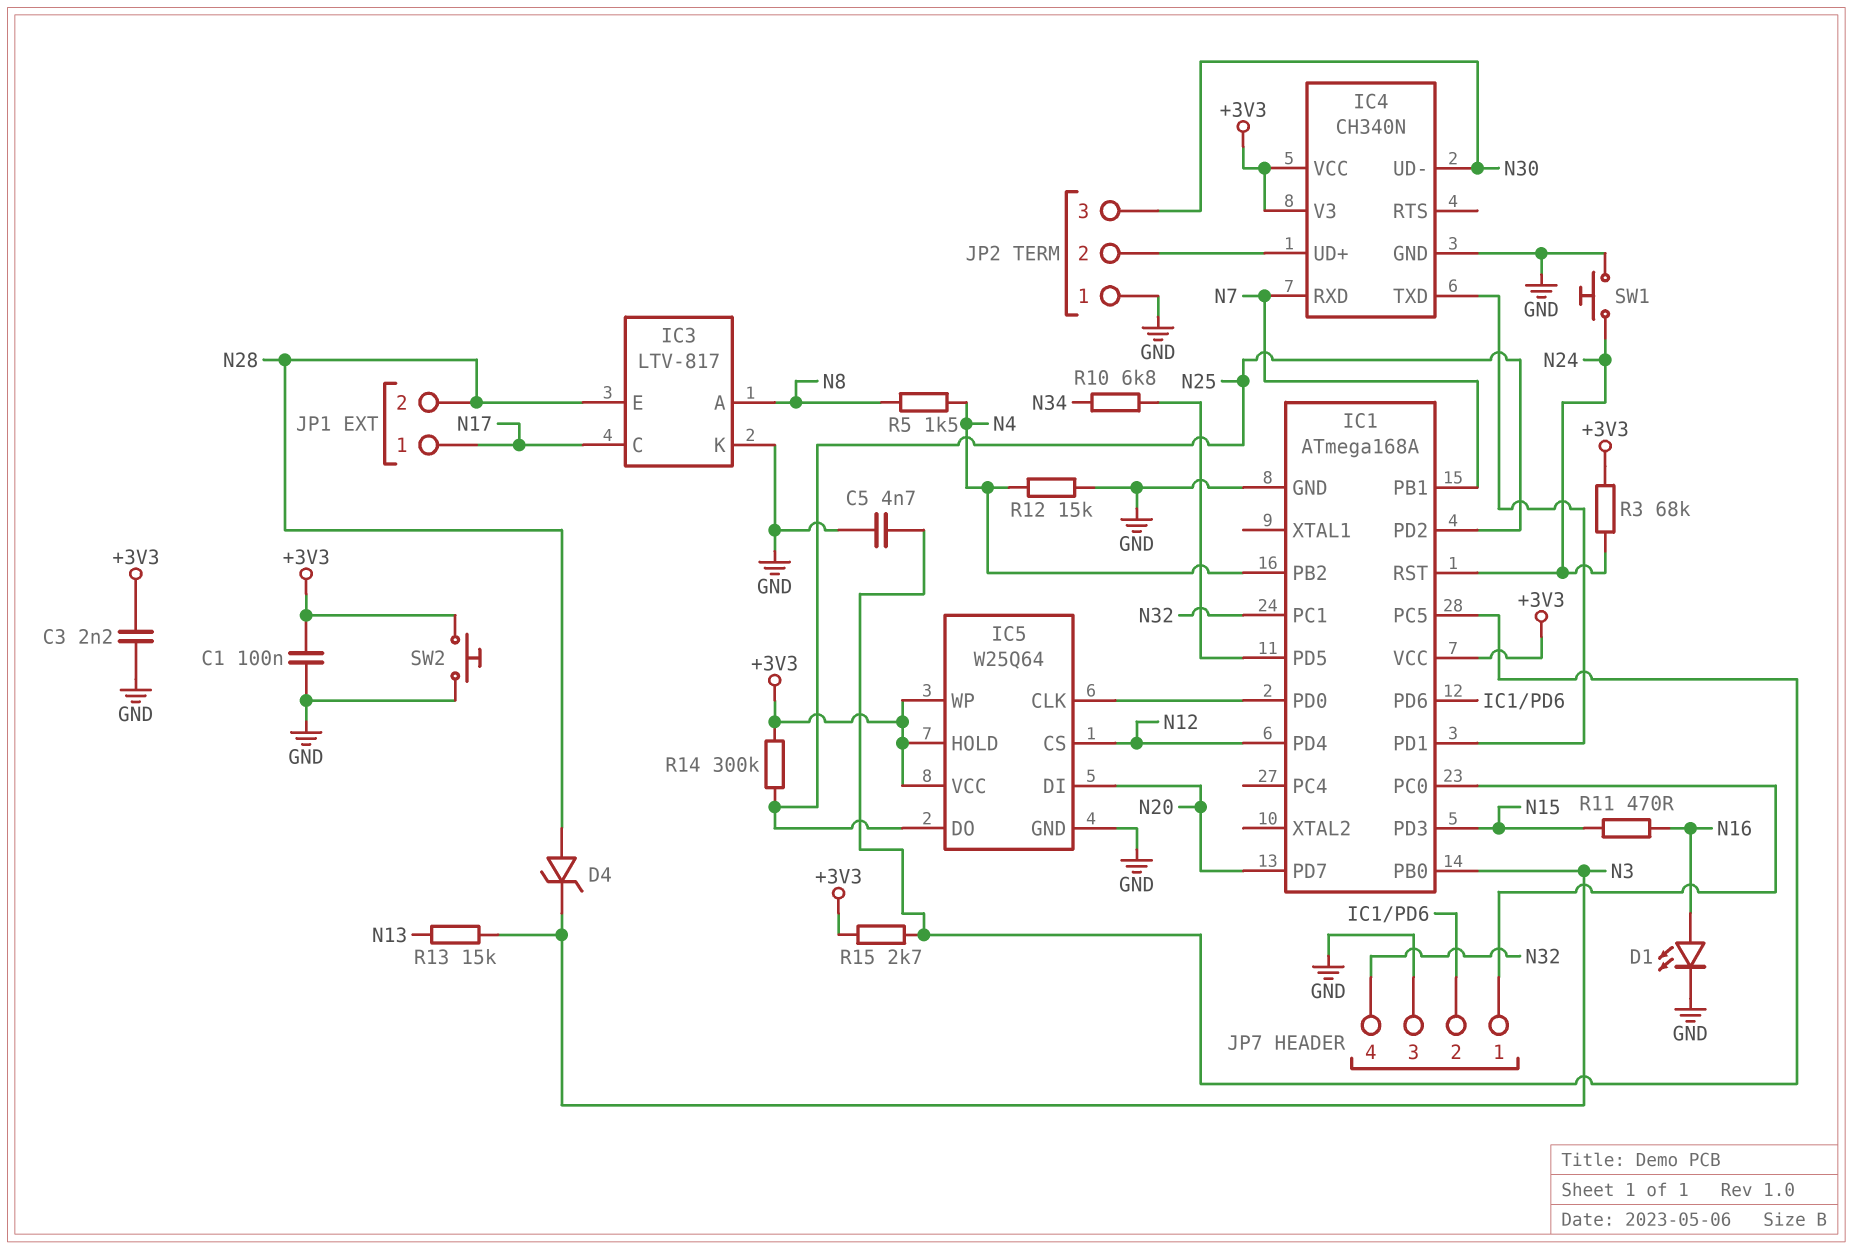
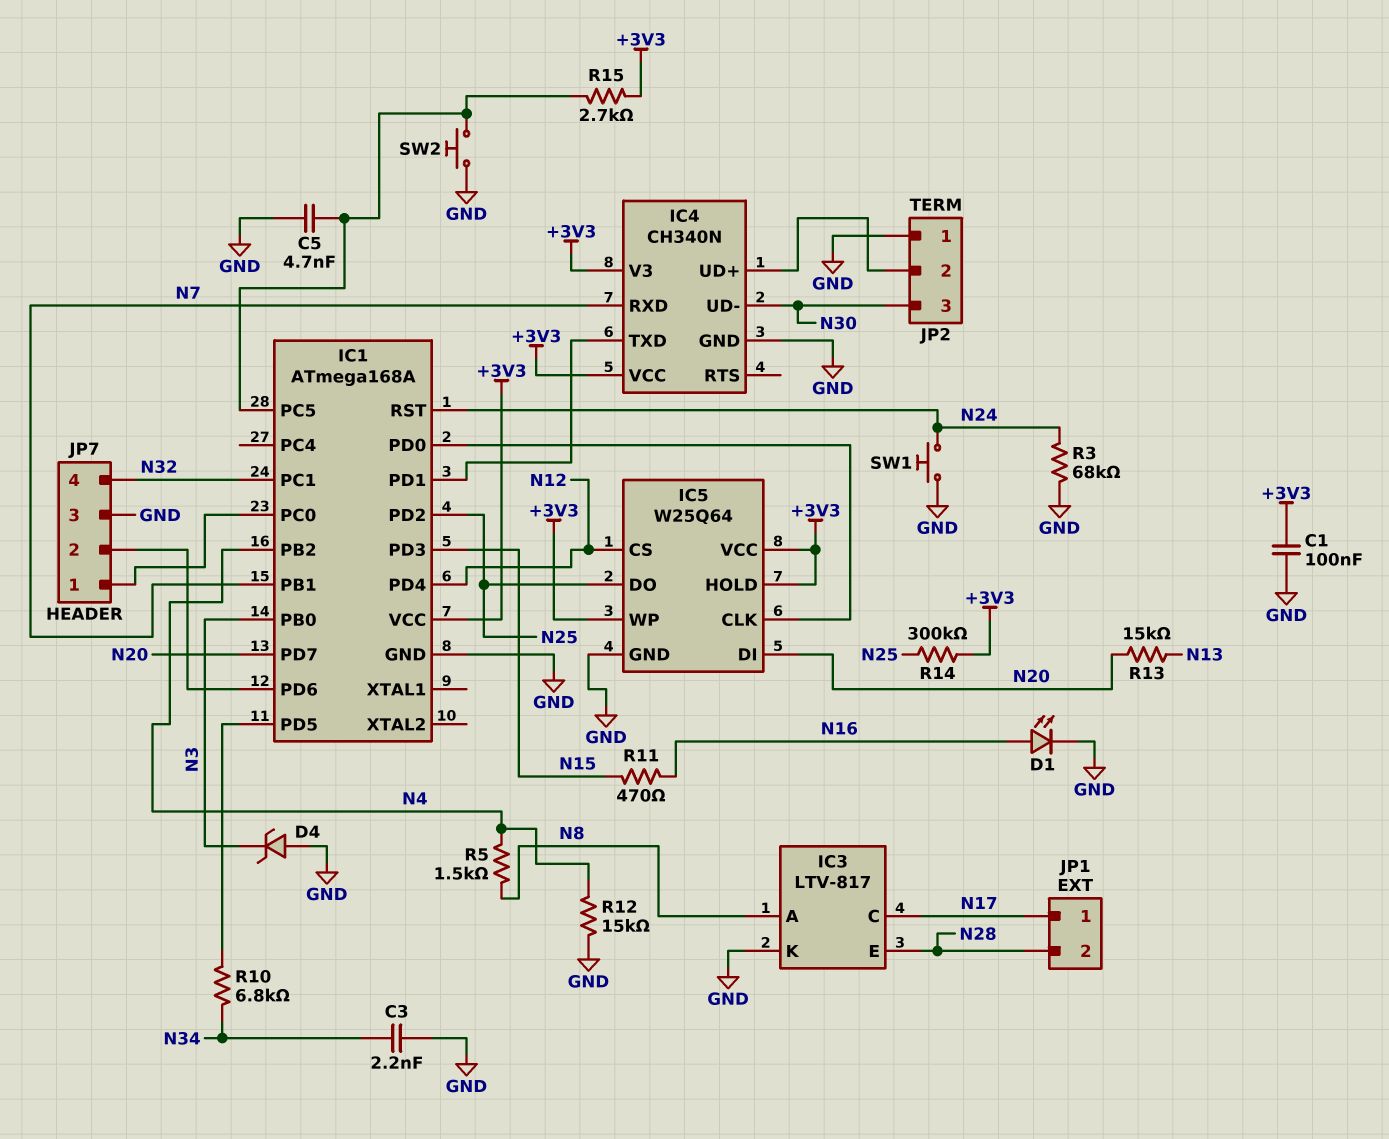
C3: 2.2nF (+3V3, GND) -> 2.2nF (GND, N34)
D4: zener (A N28, K N3) -> zener (A GND, K N3)
R3: 68k (+3V3, N24) -> 68k (GND, N24)
R13: 15k (N3, N13) -> 15k (N13, N20)
SW2: button (+3V3, GND) -> button (GND, IC1/PC5)

